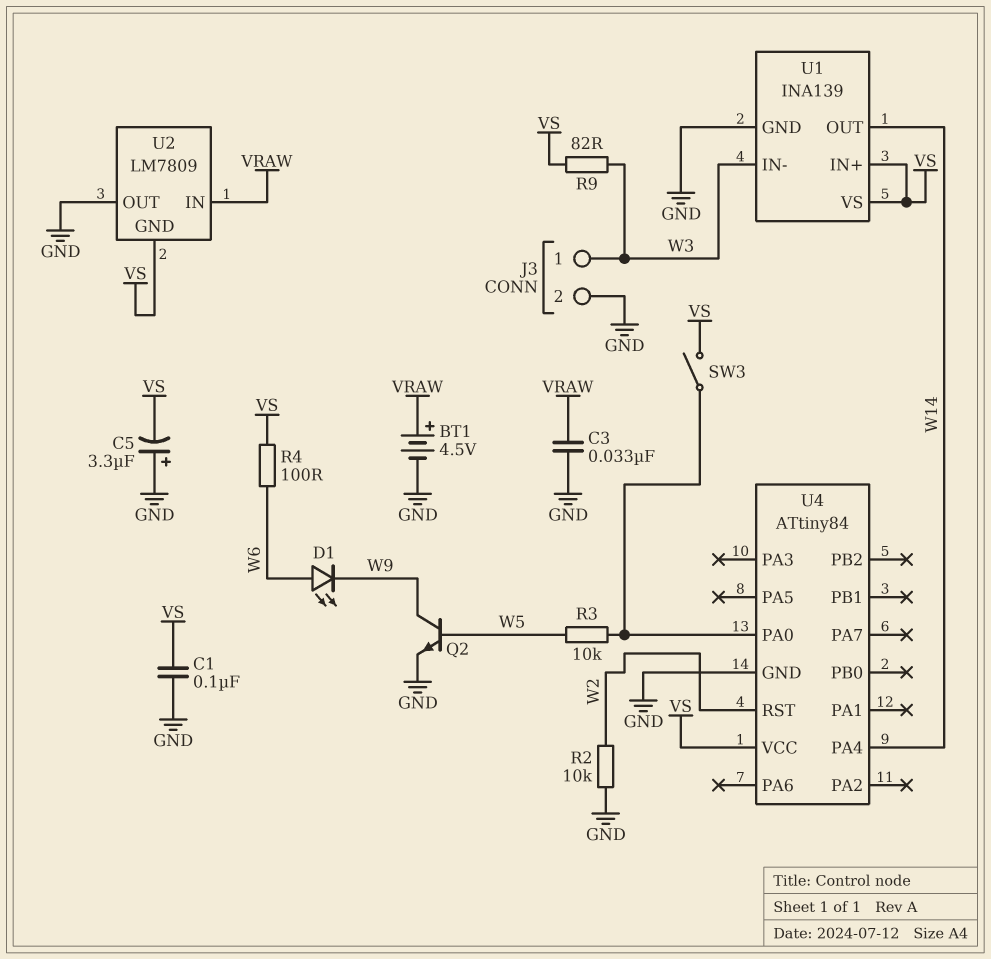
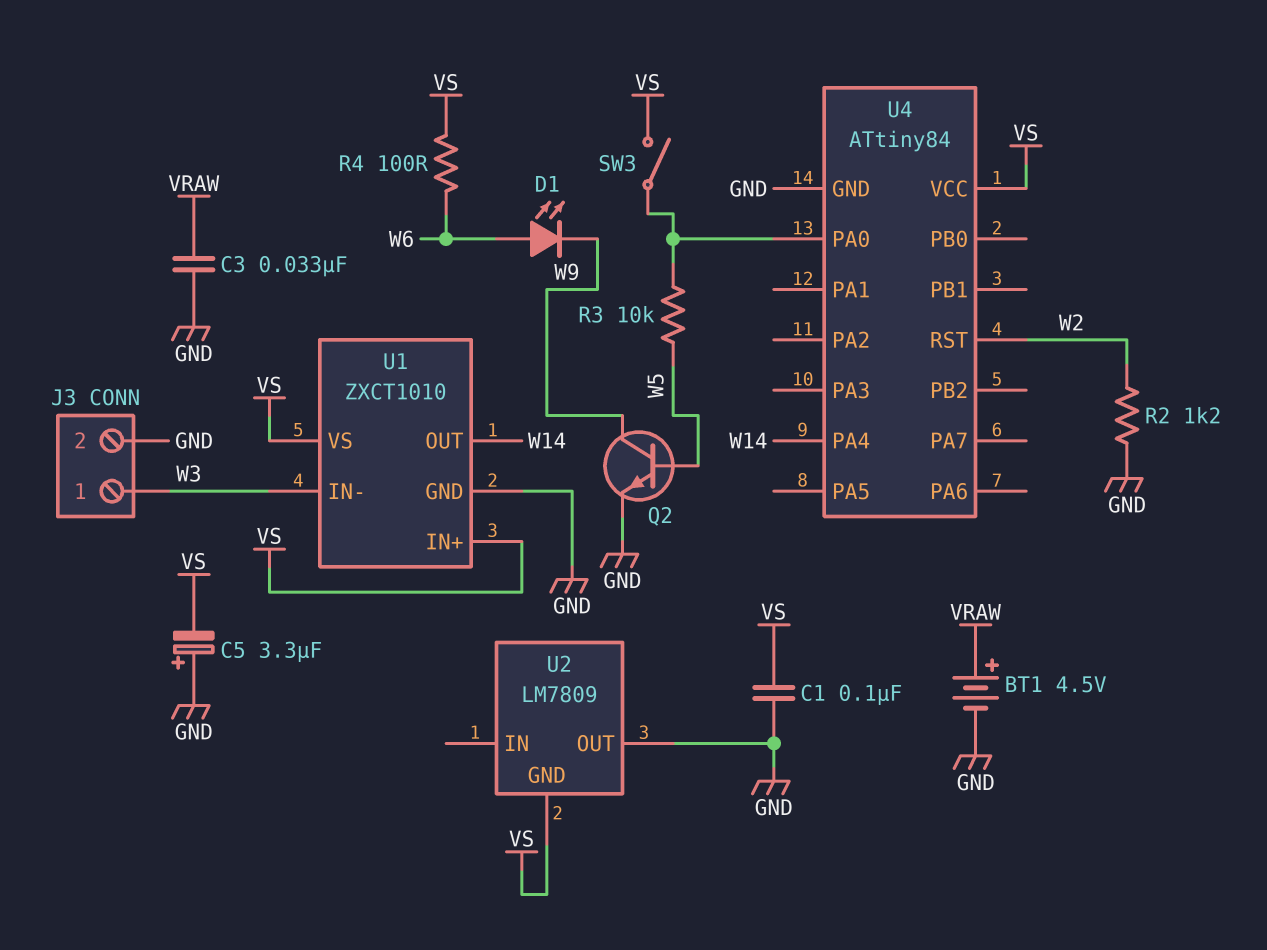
R2: 10k (GND, W2) -> 1.2k (GND, W2)
R9: 82 (VS, W3) -> none
U1: INA139 -> ZXCT1010
U2 pin IN: VRAW -> none

